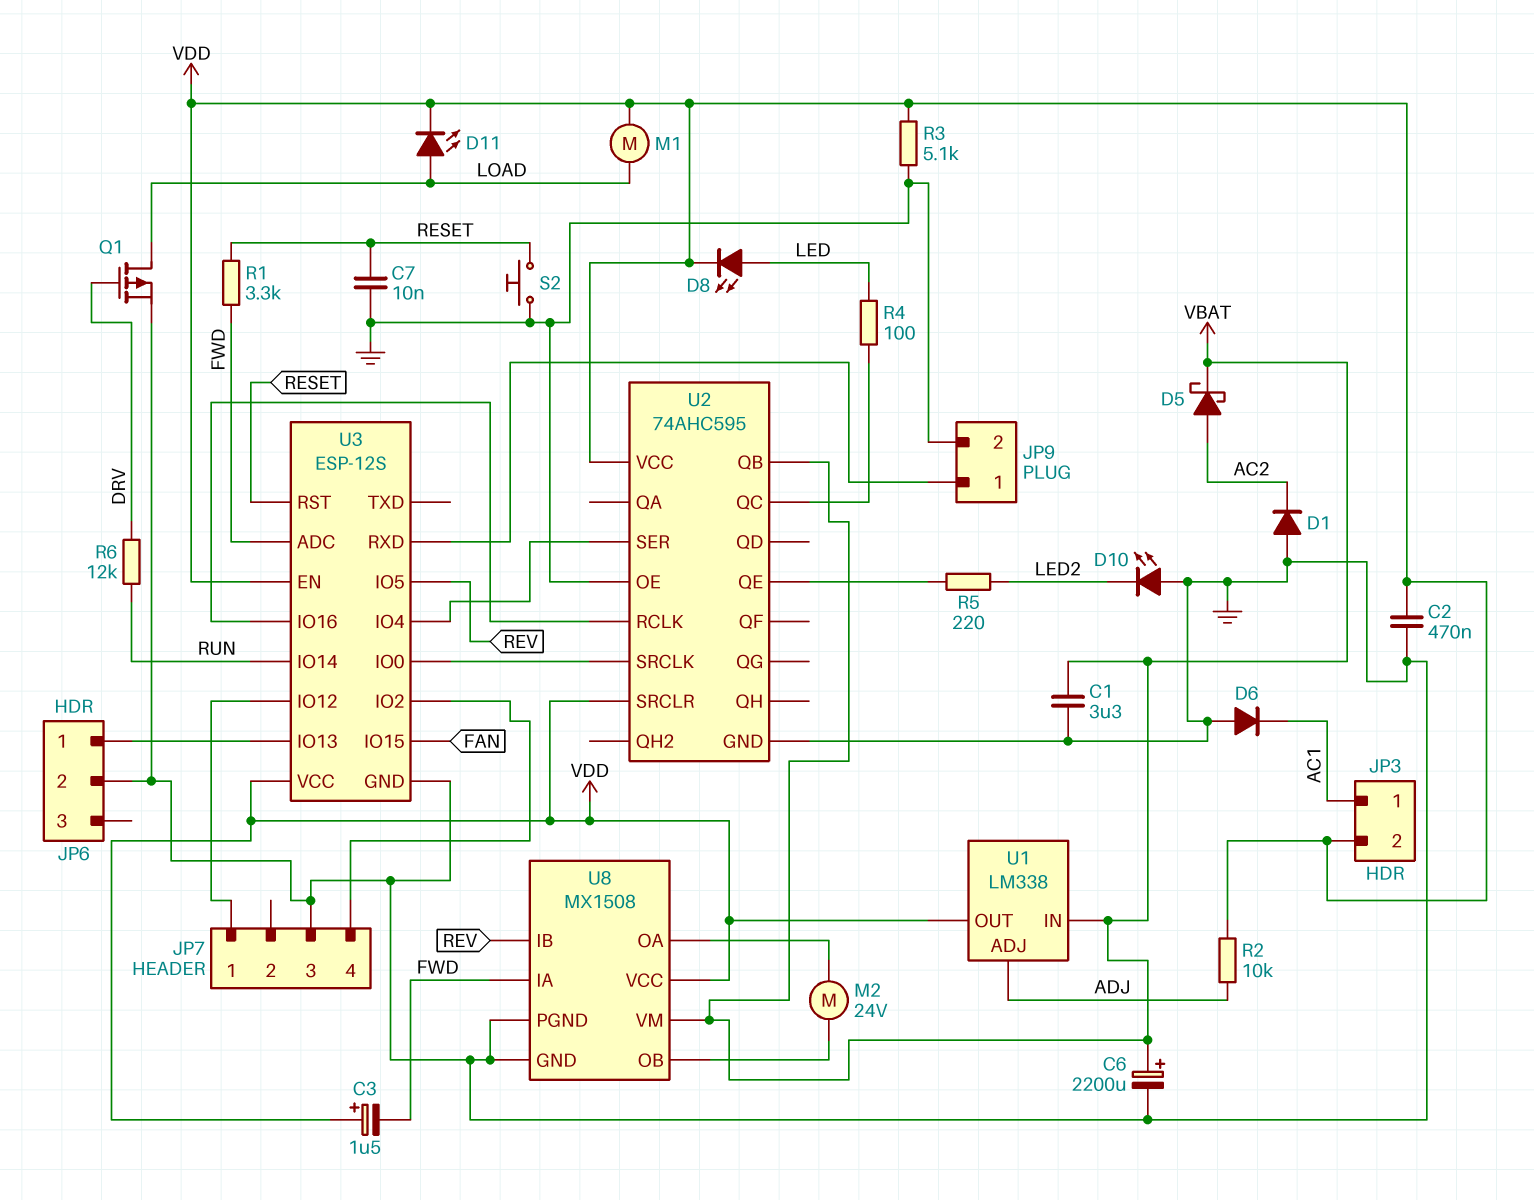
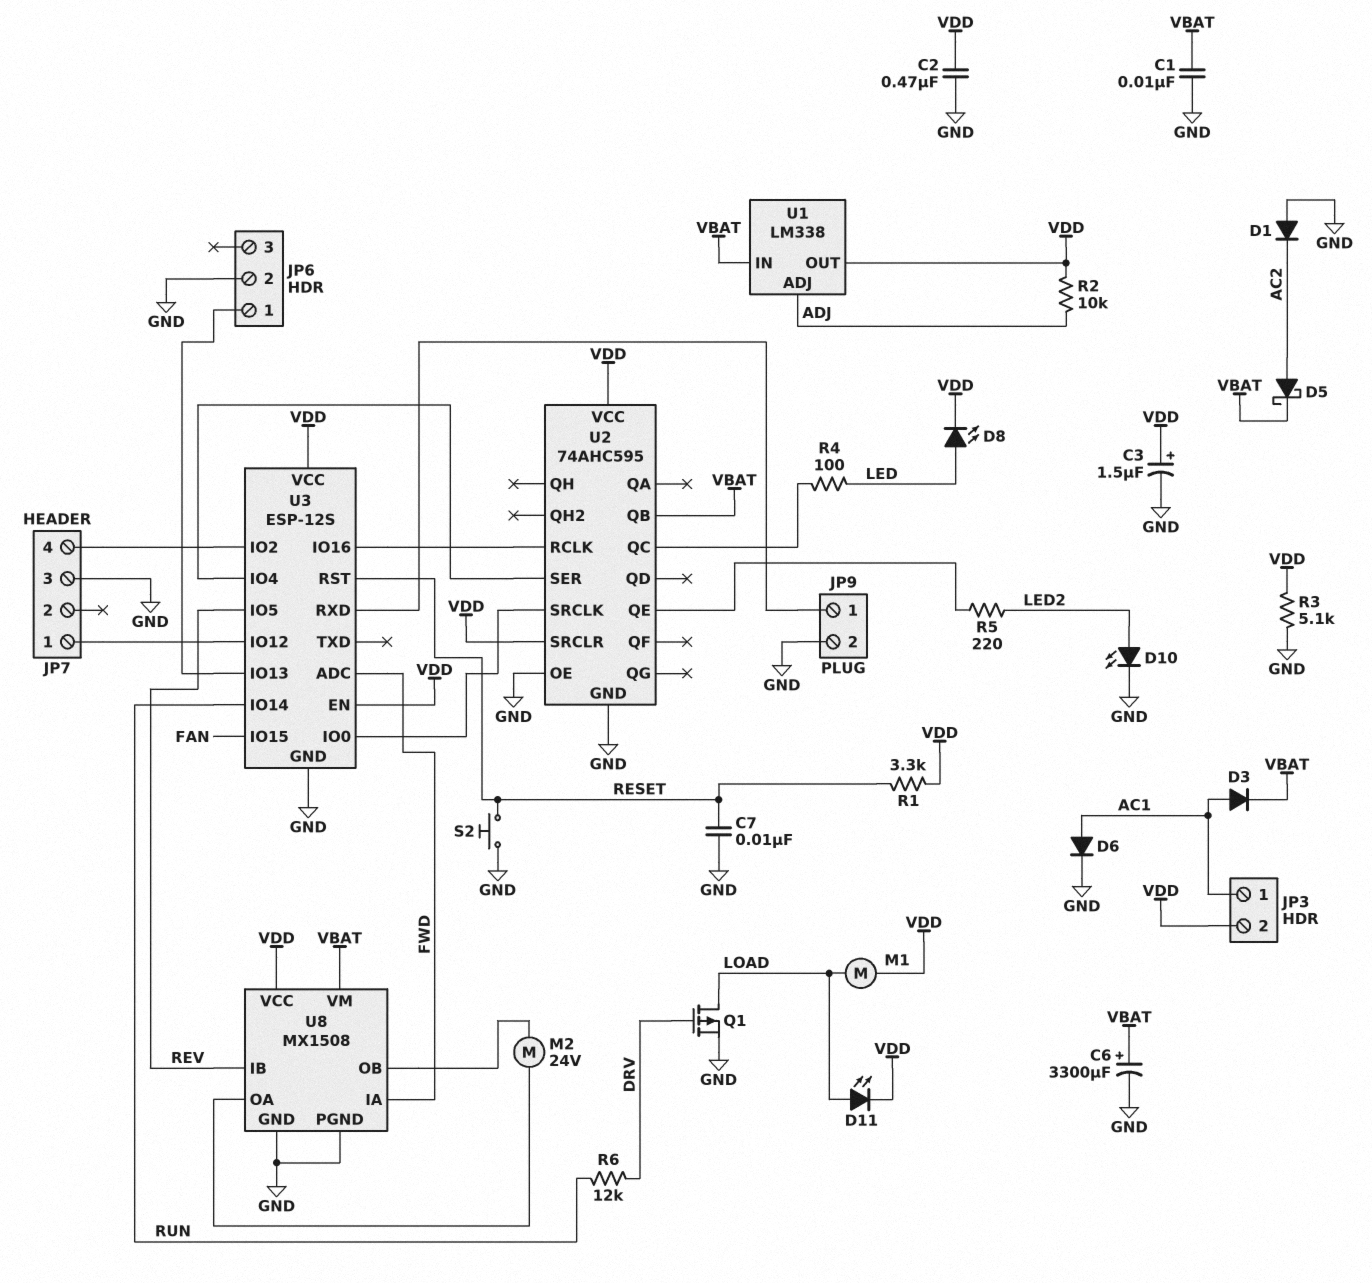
C1: 3.3uF (GND, VBAT) -> 10nF (GND, VBAT)
C3: 1.5uF (plus VDD, minus FWD) -> 1.5uF (plus VDD, minus GND)
C6: 2200uF (plus VBAT, minus GND) -> 3300uF (plus VBAT, minus GND)
D3: none -> diode (A AC1, K VBAT)
D6: diode (A GND, K AC1) -> diode (A AC1, K GND)
D10: LED (A GND, K LED2) -> LED (A LED2, K GND)
R1: 3.3k (FWD, RESET) -> 3.3k (RESET, VDD)

